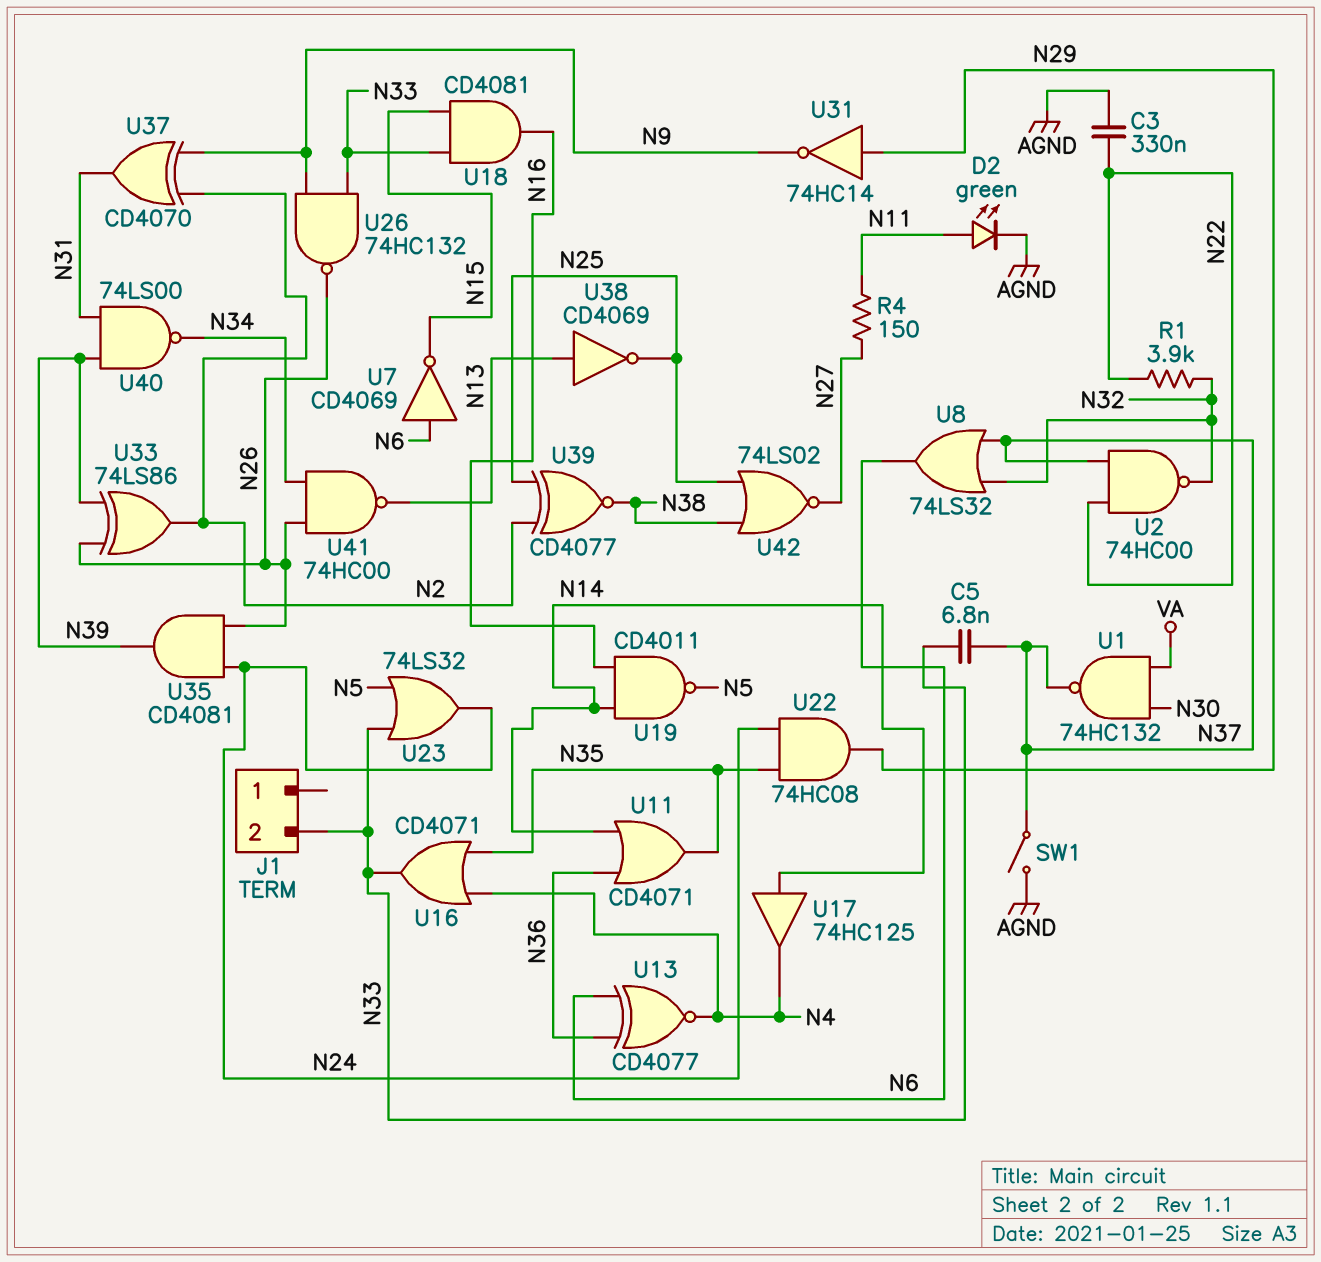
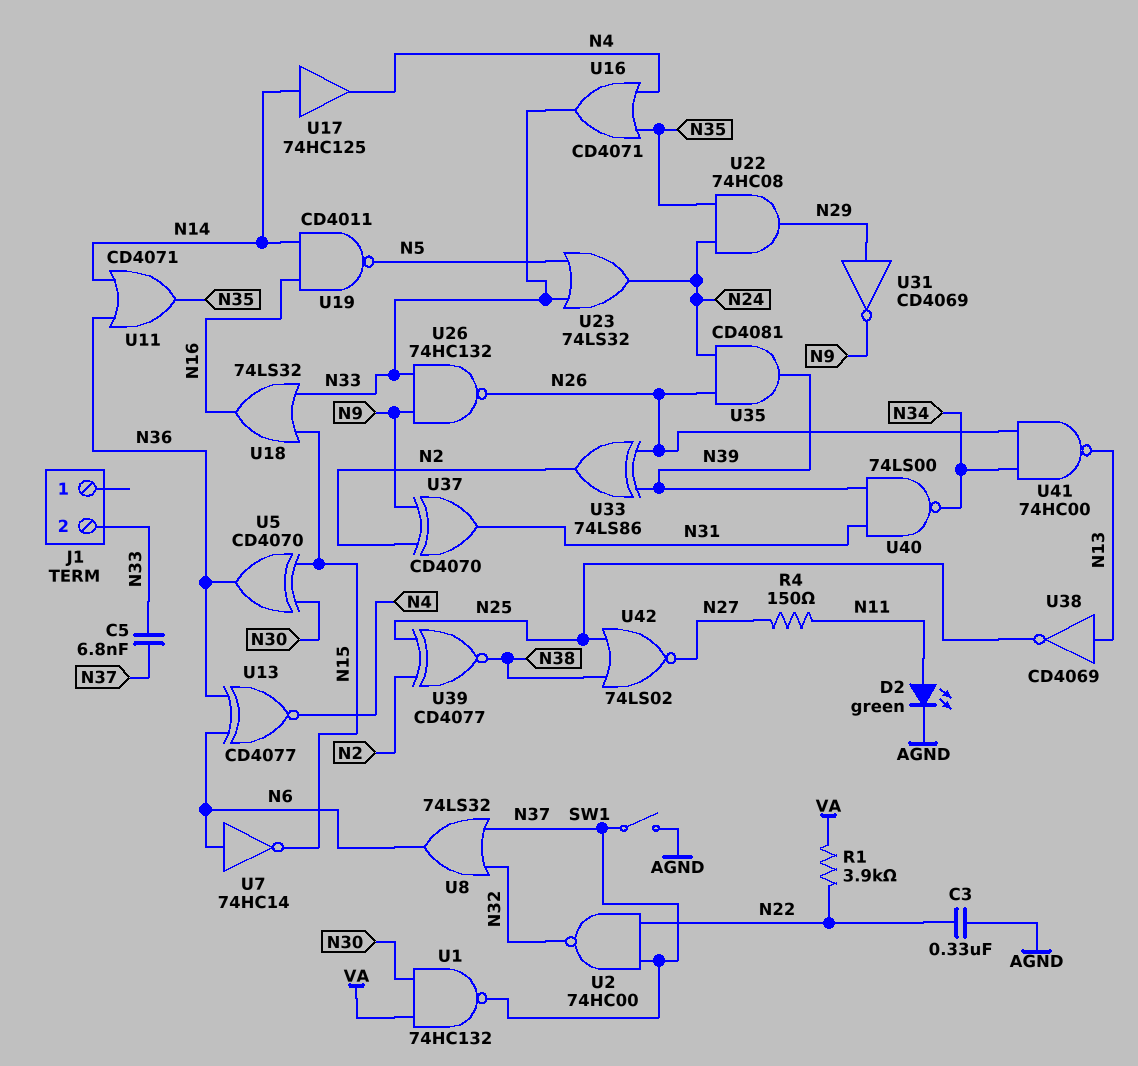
R1: 3.9k (N22, N32) -> 3.9k (N22, VA)
U5: none -> XOR CD4070 (in N15, in N30, out N36)
U7: NOT CD4069 (in N6, out N15) -> NOT 74HC14 (in N6, out N15)
U18: AND CD4081 (in N15, in N33, out N16) -> OR 74LS32 (in N15, in N33, out N16)
U31: NOT 74HC14 (in N29, out N9) -> NOT CD4069 (in N29, out N9)

